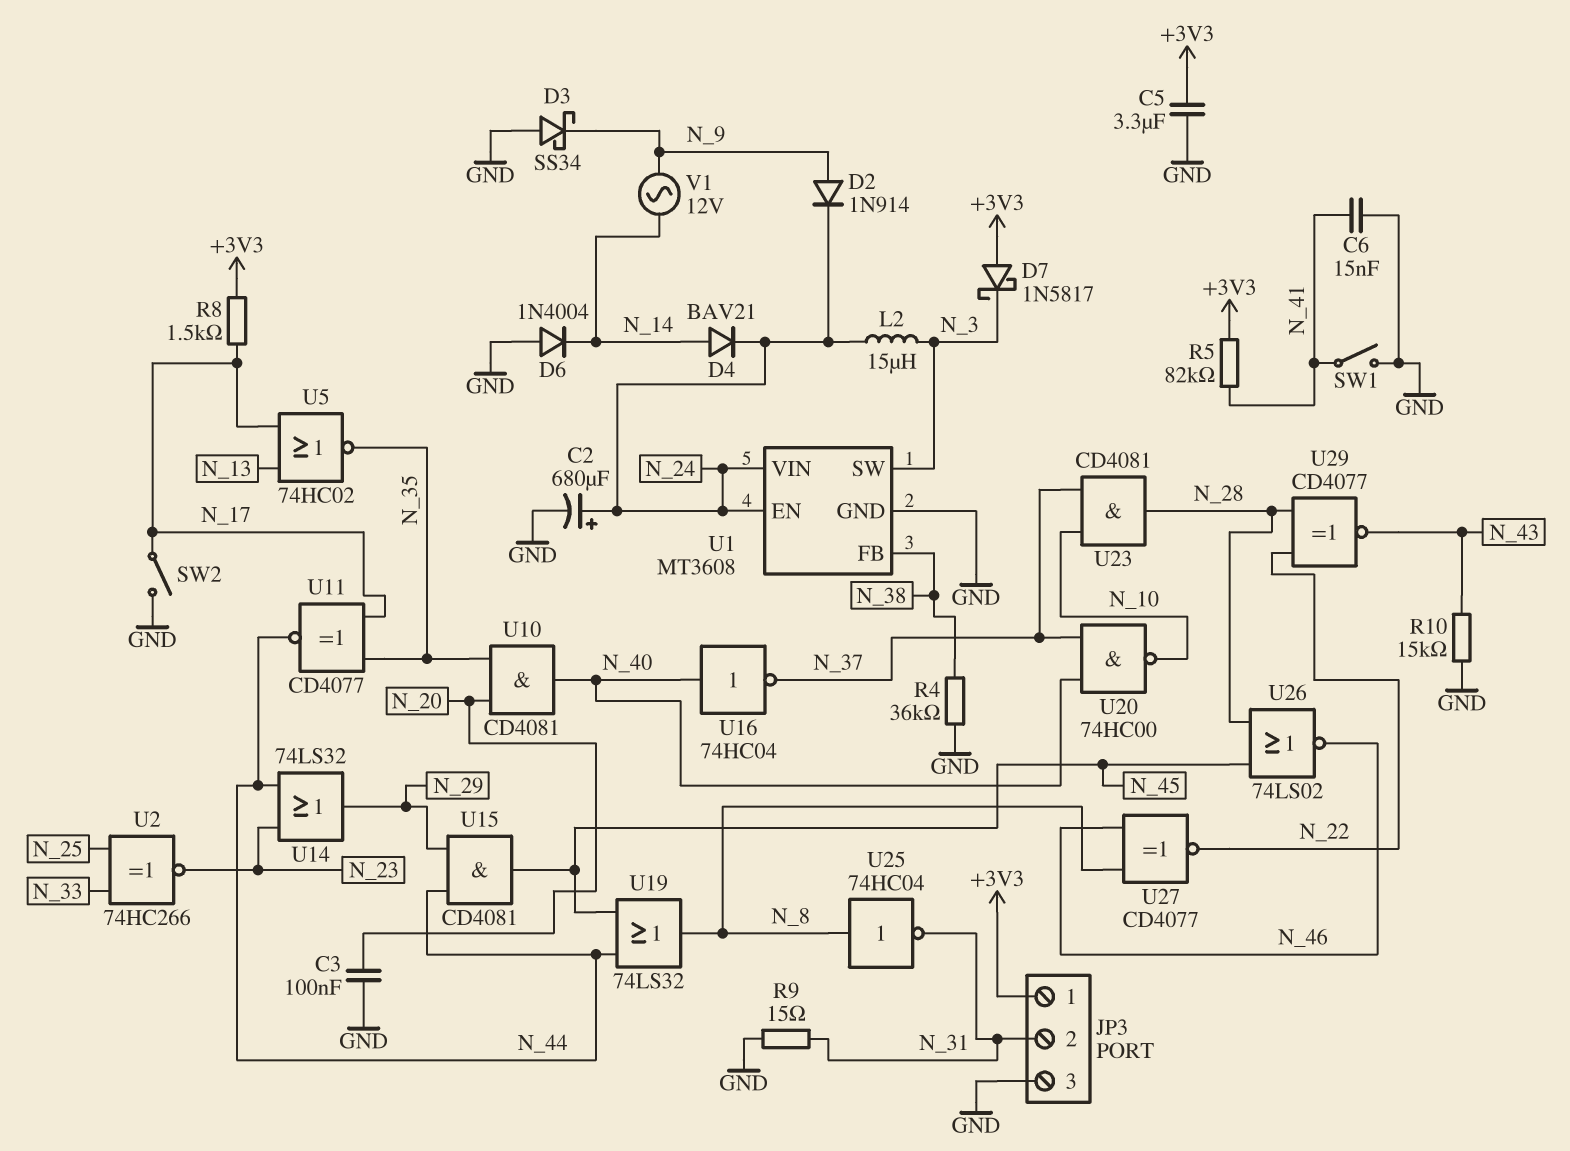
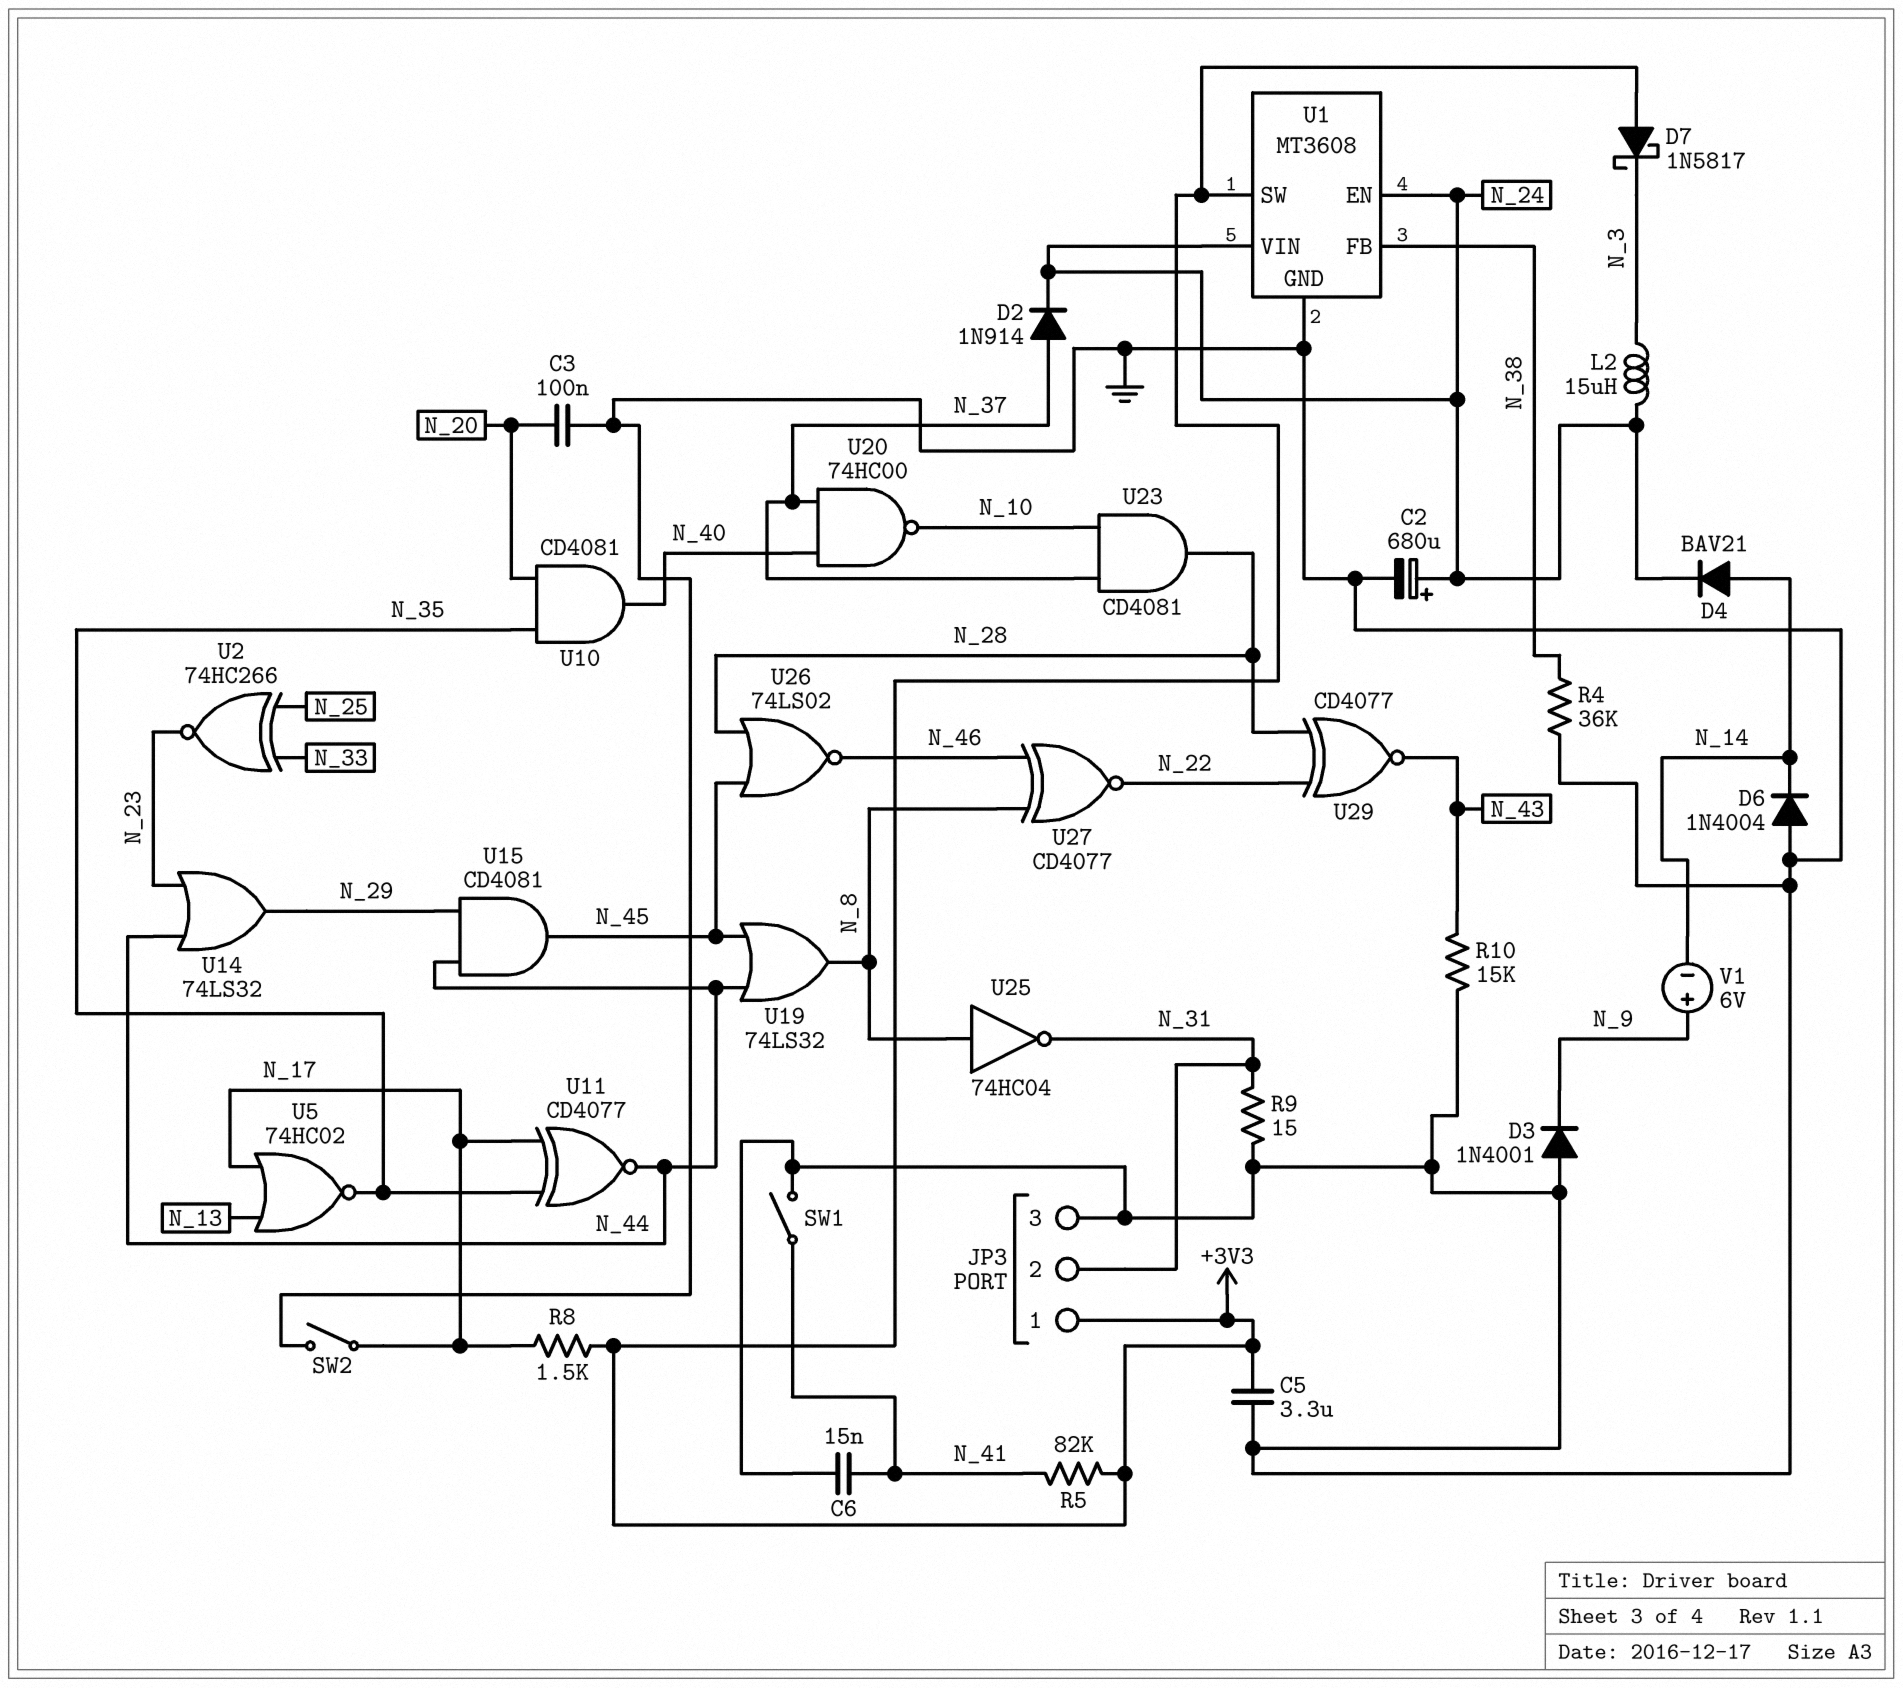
D2: diode 1N914 (A N_9, K N_24) -> diode 1N914 (A N_37, K N_24)
D3: schottky SS34 (A GND, K N_9) -> diode 1N4001 (A GND, K N_9)
U1 pin SW: N_3 -> +3V3
U16: NOT 74HC04 (in N_40, out N_37) -> none
V1: AC 12V (N_9, N_14) -> 6V (plus N_9, minus N_14)

